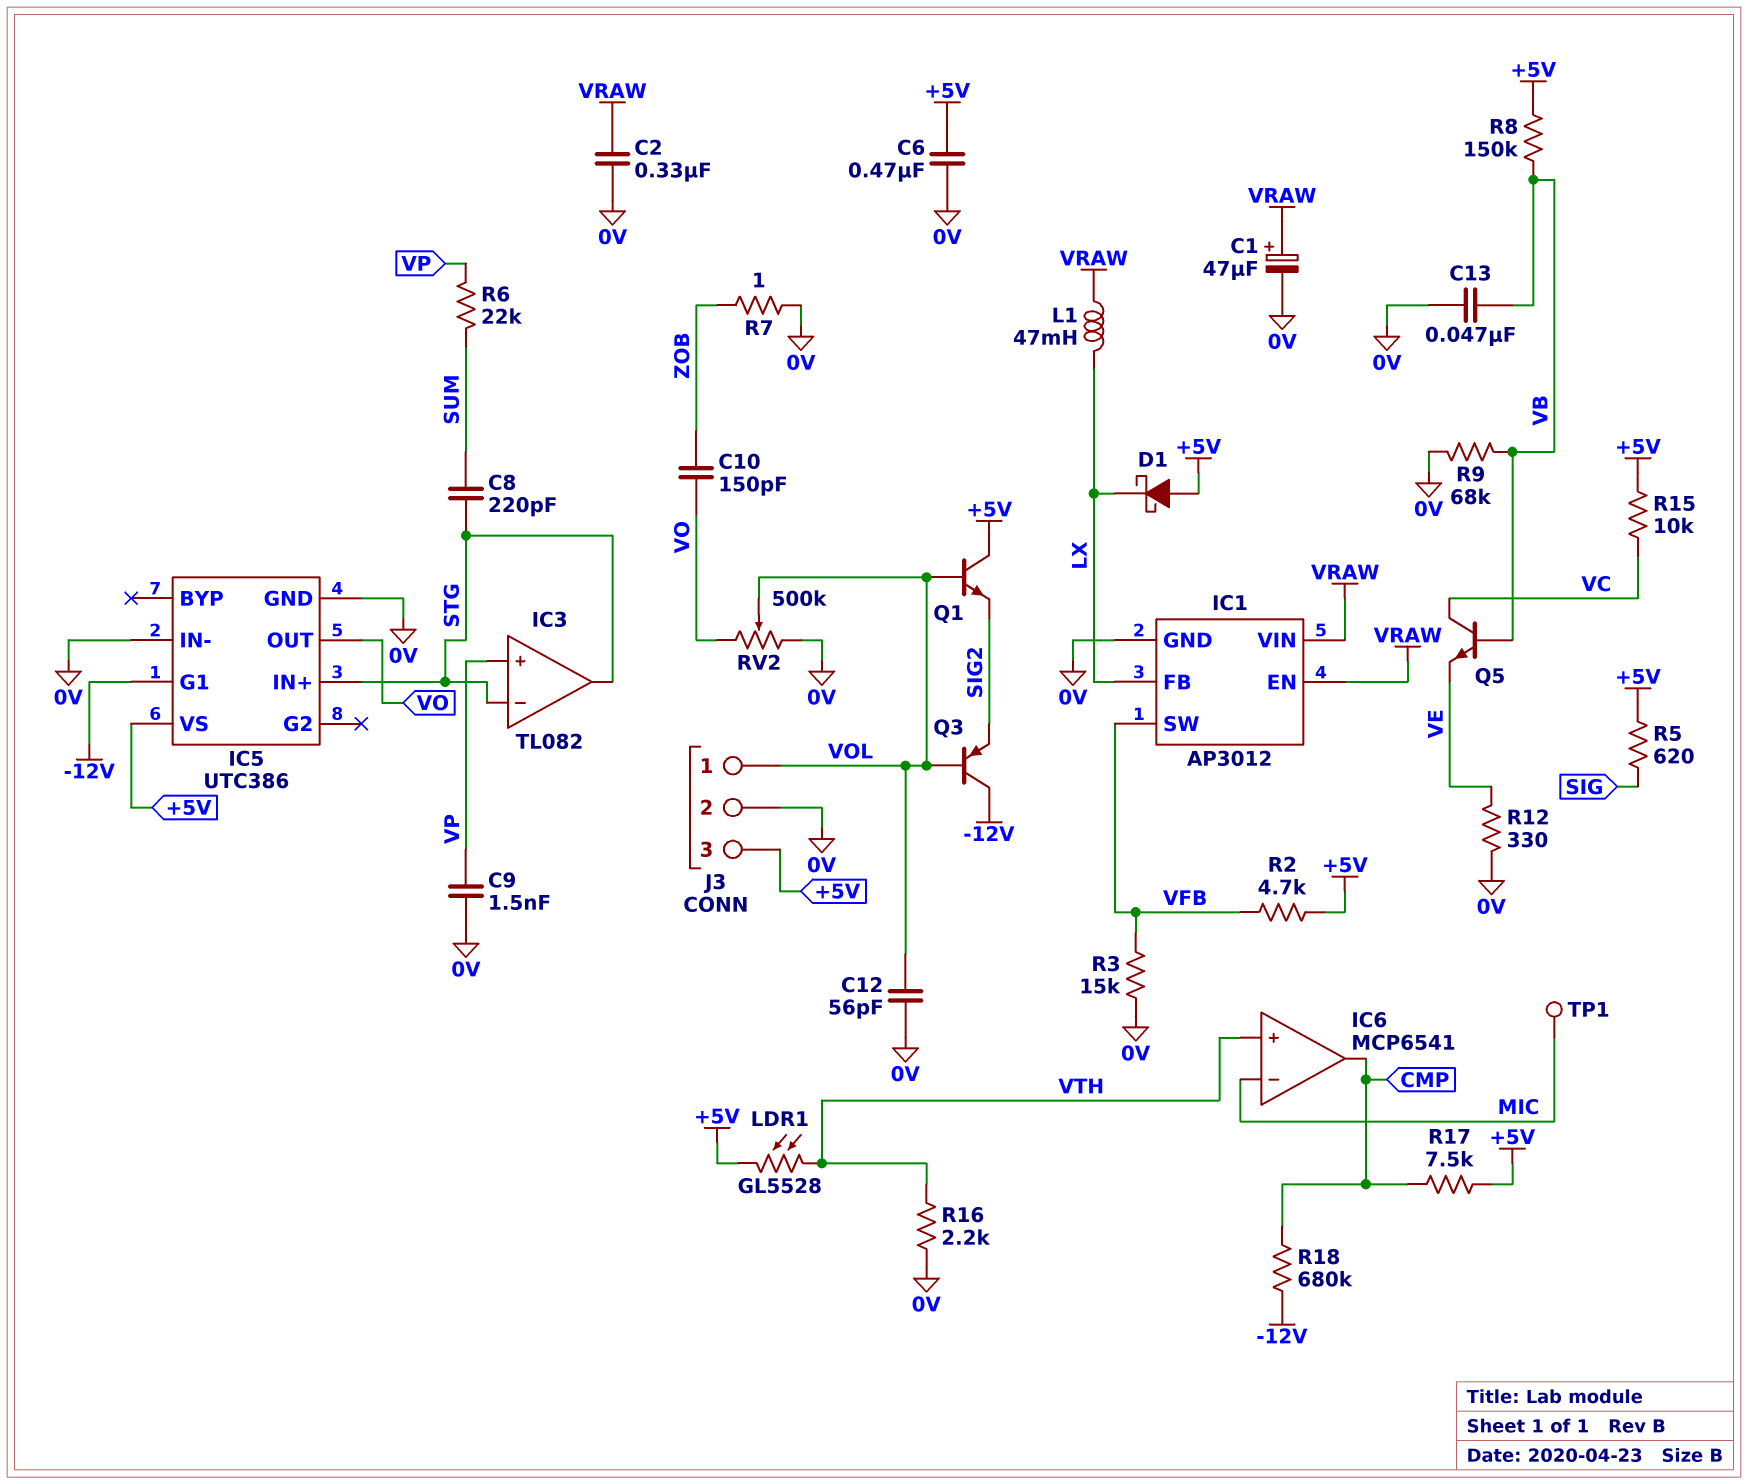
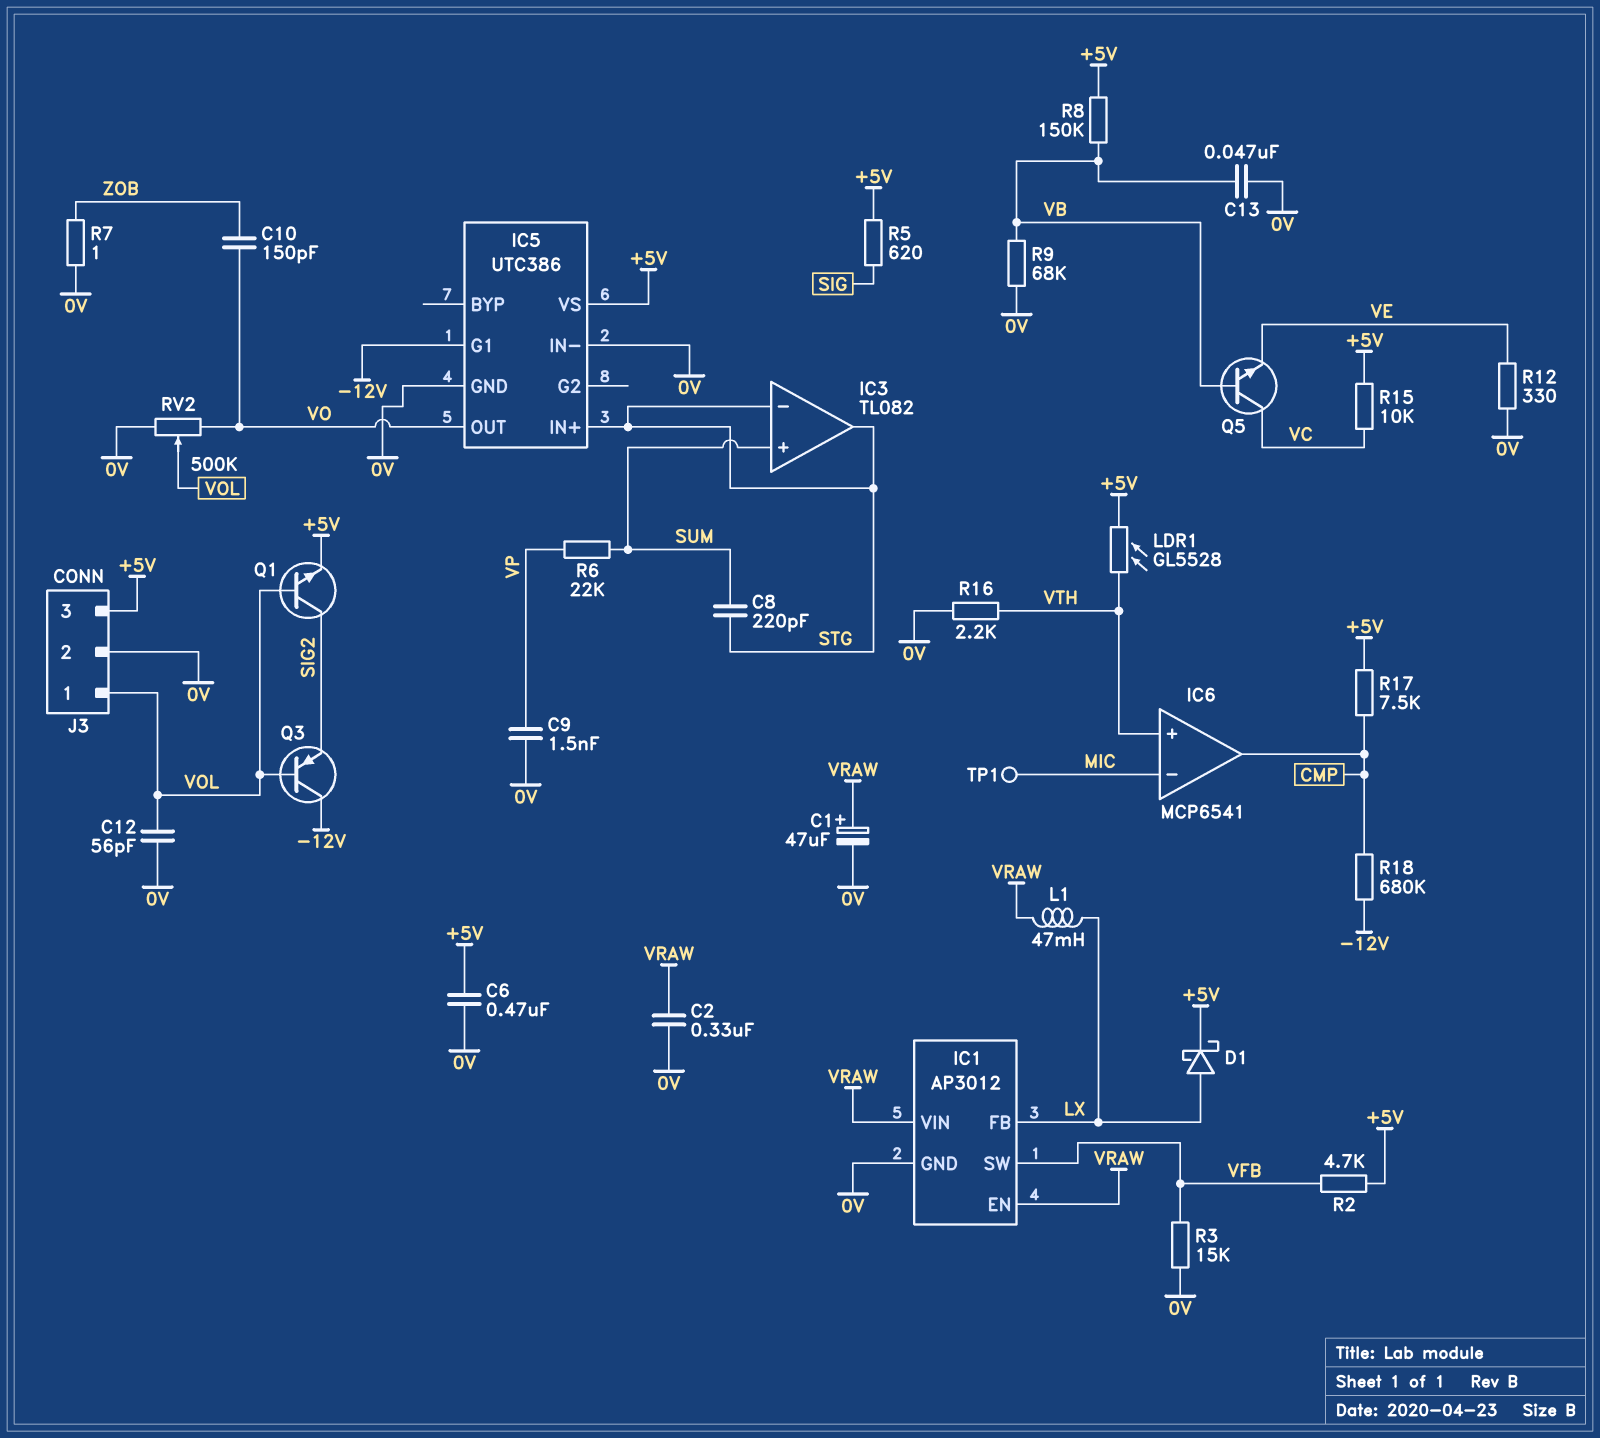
D1: schottky (A +5V, K LX) -> schottky (A LX, K +5V)
IC3 pin in+: VP -> SUM
Q1: NPN (B VOL, C +5V, E SIG2) -> NPN (B VOL, C SIG2, E +5V)

